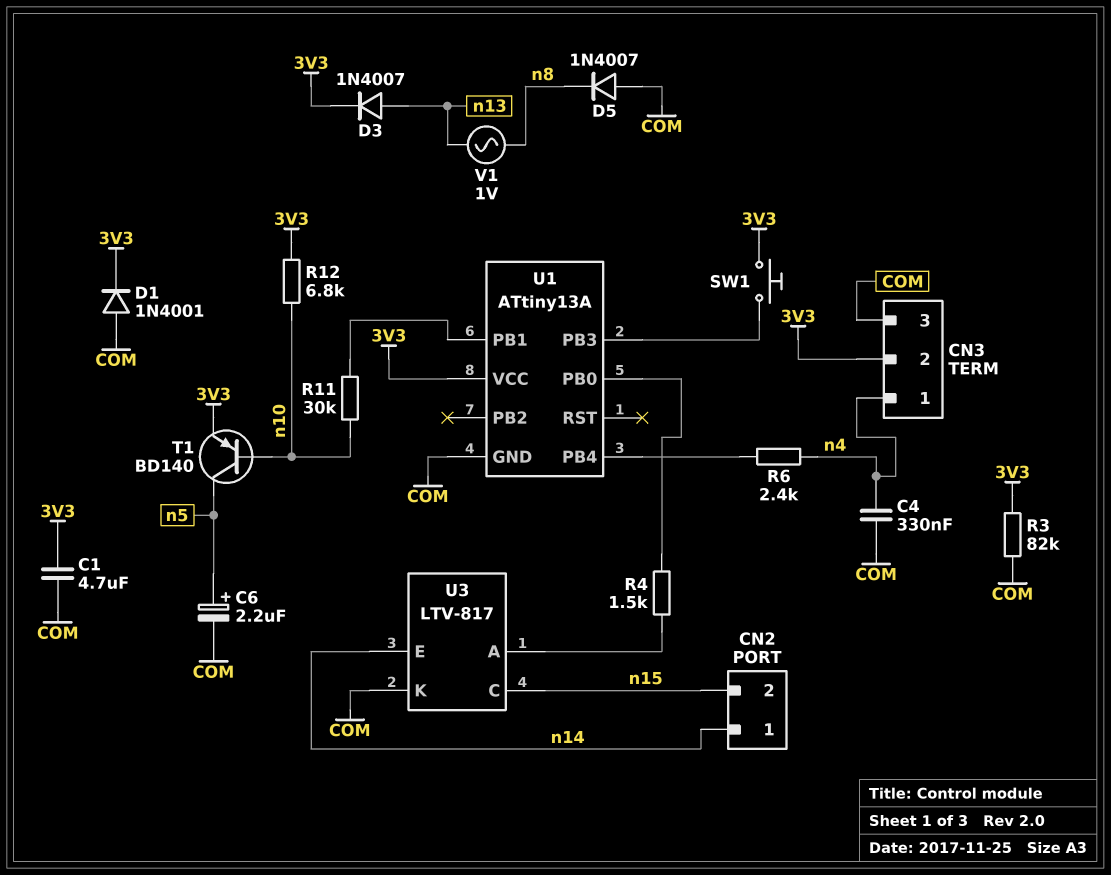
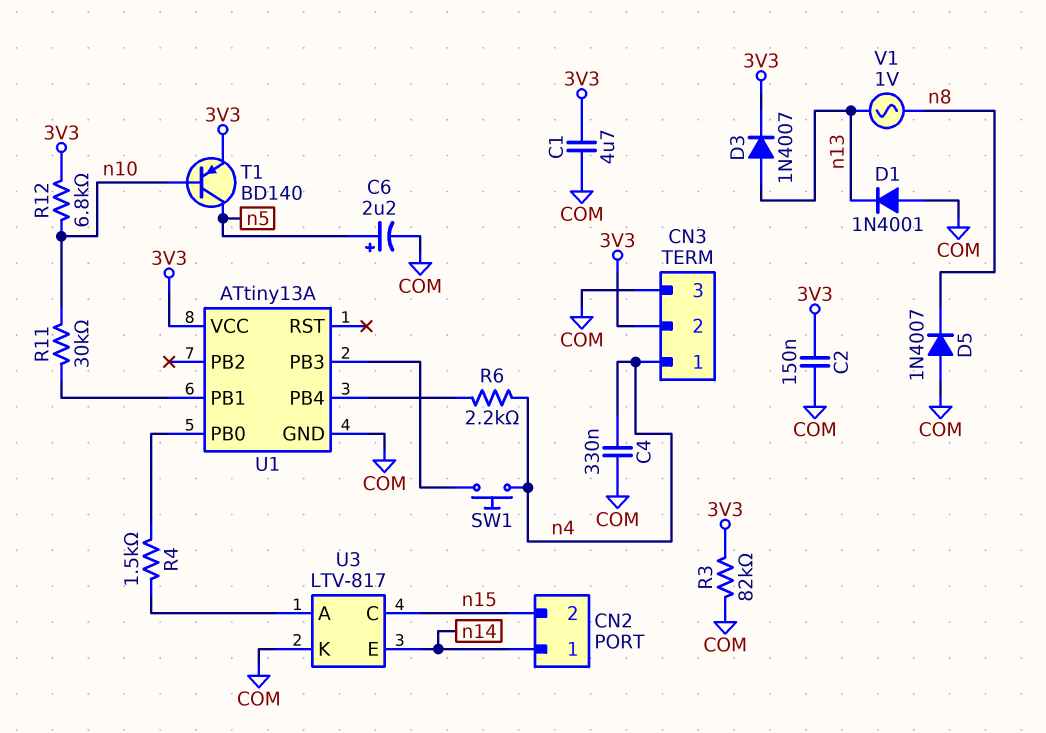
C2: none -> 150nF (3V3, COM)
D1: diode 1N4001 (A COM, K 3V3) -> diode 1N4001 (A COM, K n13)
R6: 2.4k (U1/PB4, n4) -> 2.2k (U1/PB4, n4)
SW1: button (3V3, U1/PB3) -> button (U1/PB3, n4)

